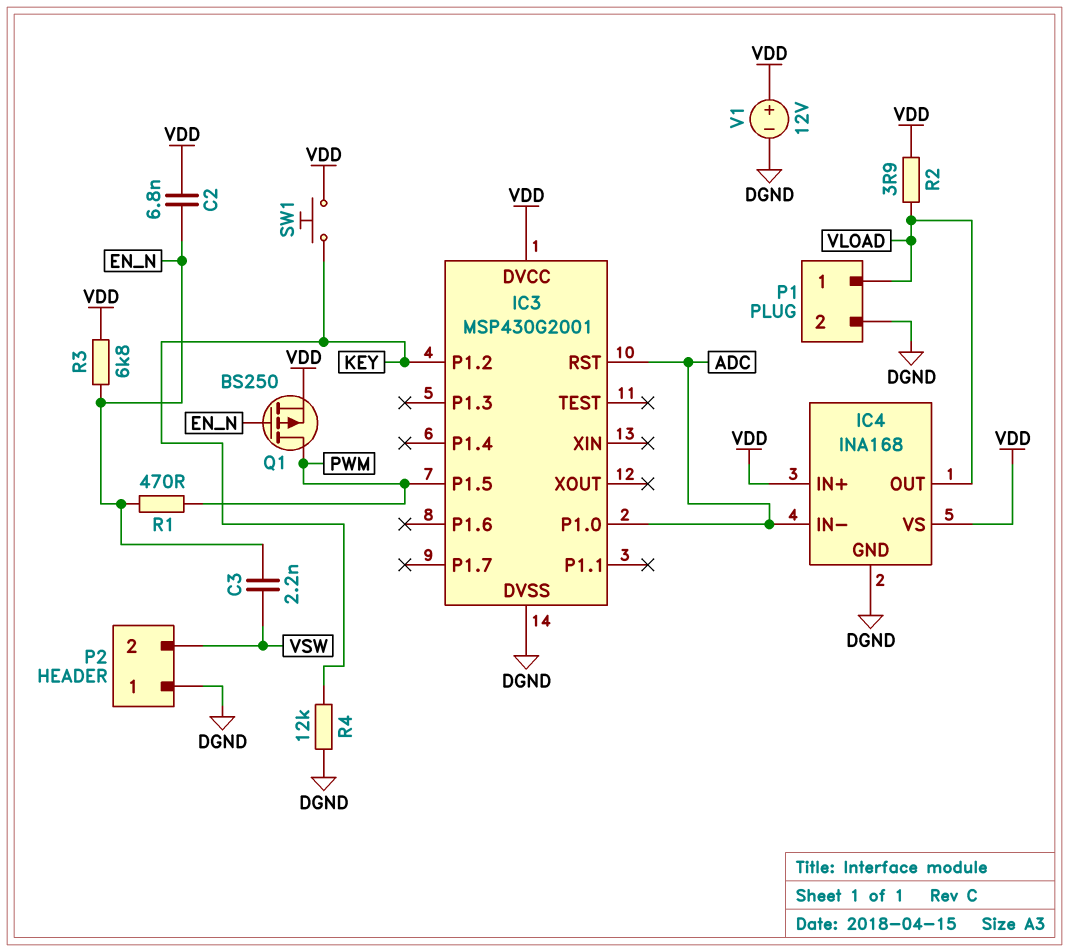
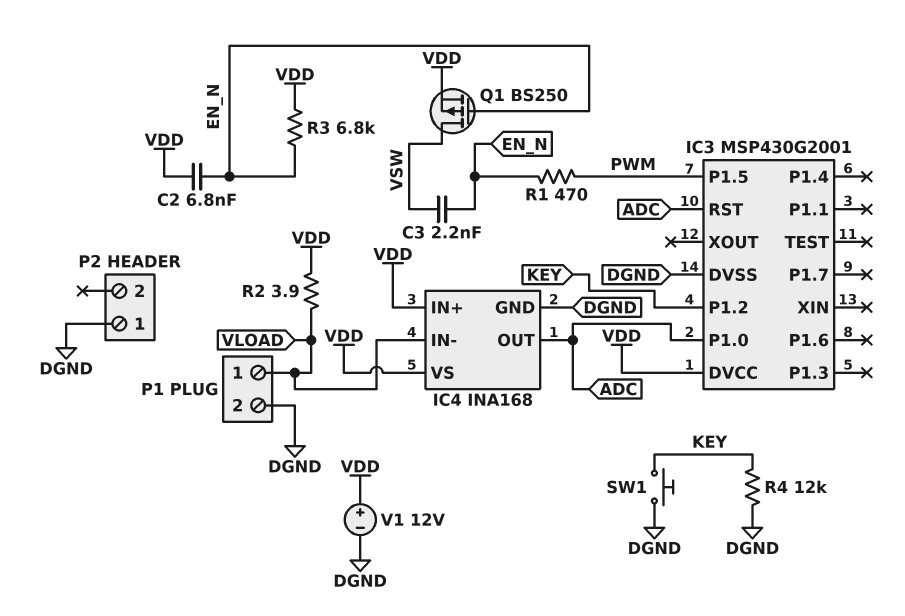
IC4 pin IN-: ADC -> VLOAD
IC4 pin OUT: VLOAD -> ADC
P2 pin 2: VSW -> none
Q1: PMOS BS250 (G EN_N, D PWM, S VDD) -> PMOS BS250 (G EN_N, D VSW, S VDD)
SW1: button (KEY, VDD) -> button (DGND, KEY)

